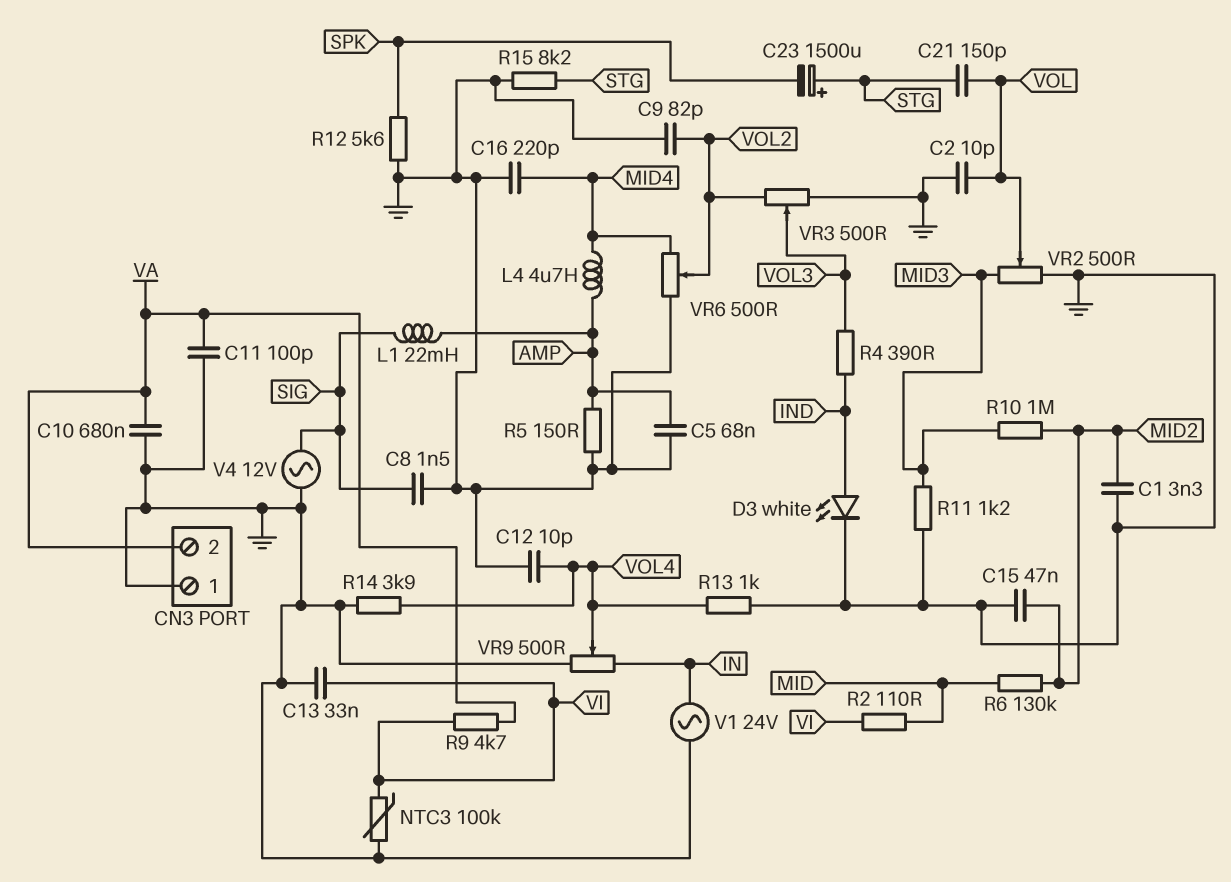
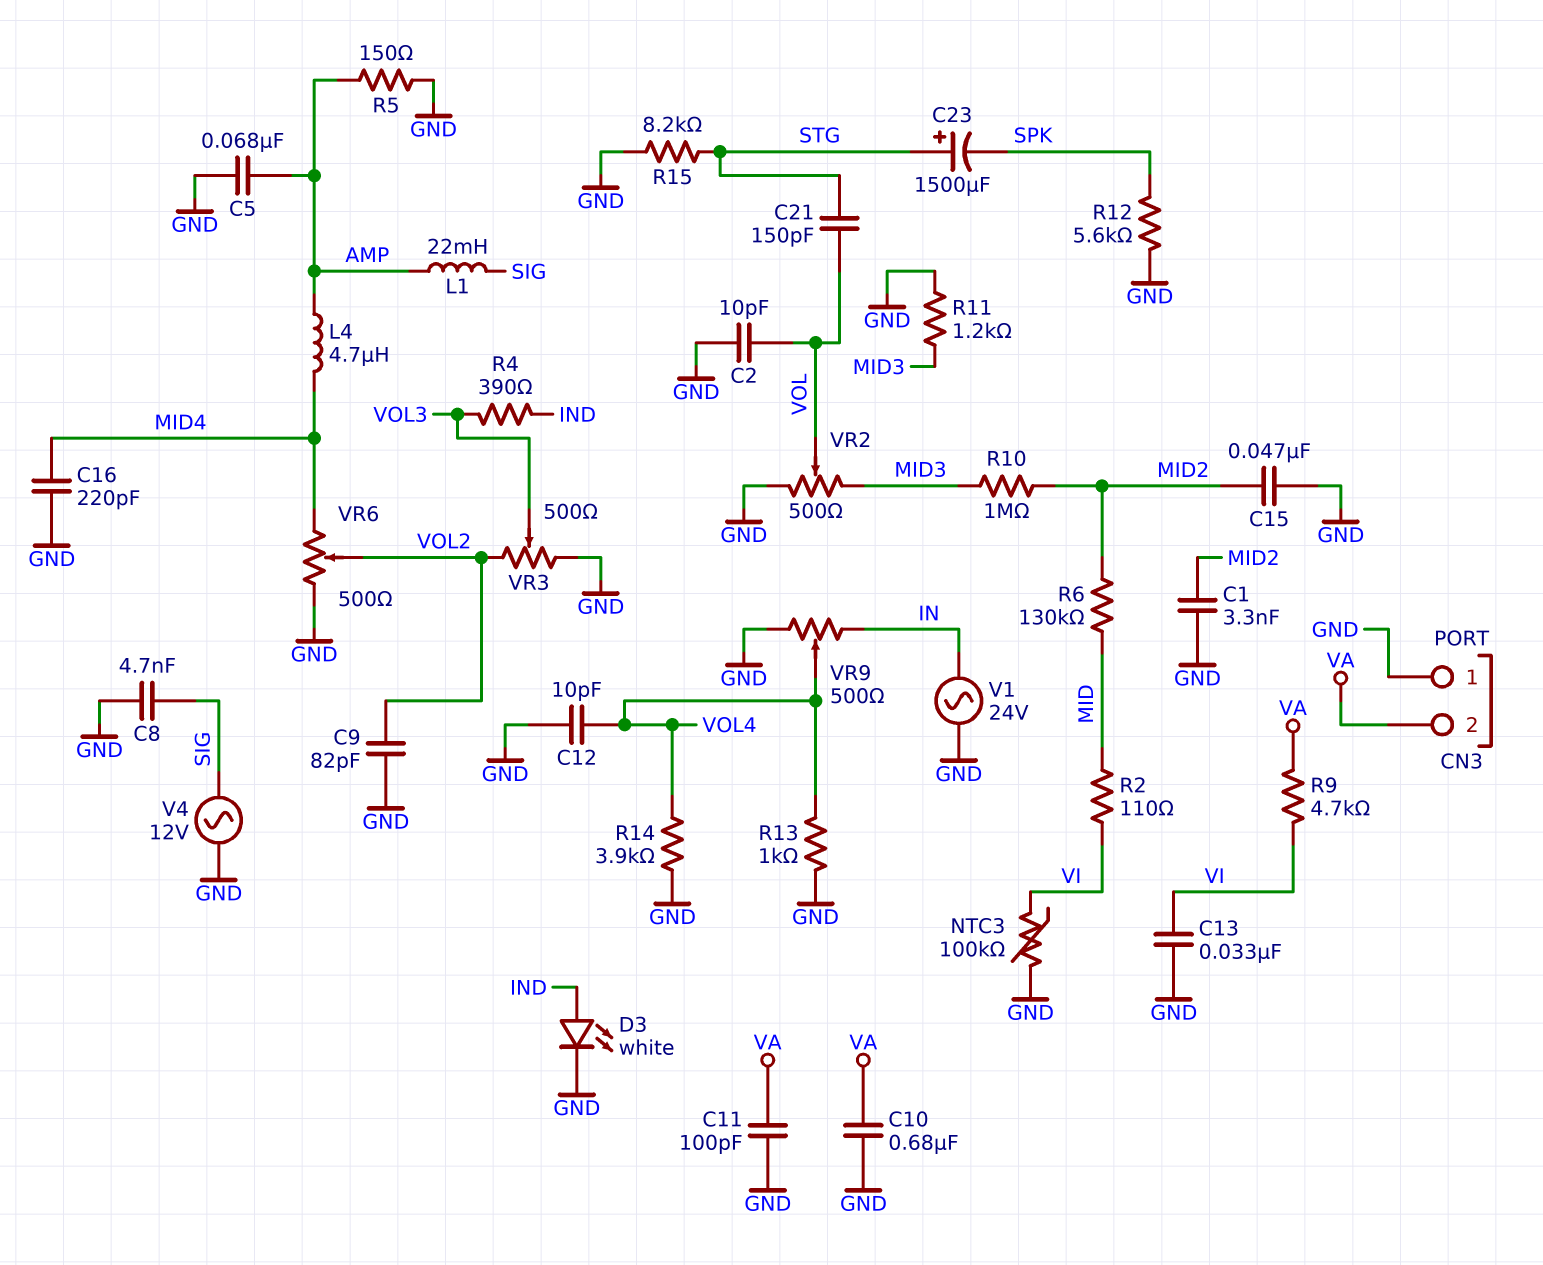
C8: 1.5nF (GND, SIG) -> 4.7nF (GND, SIG)

